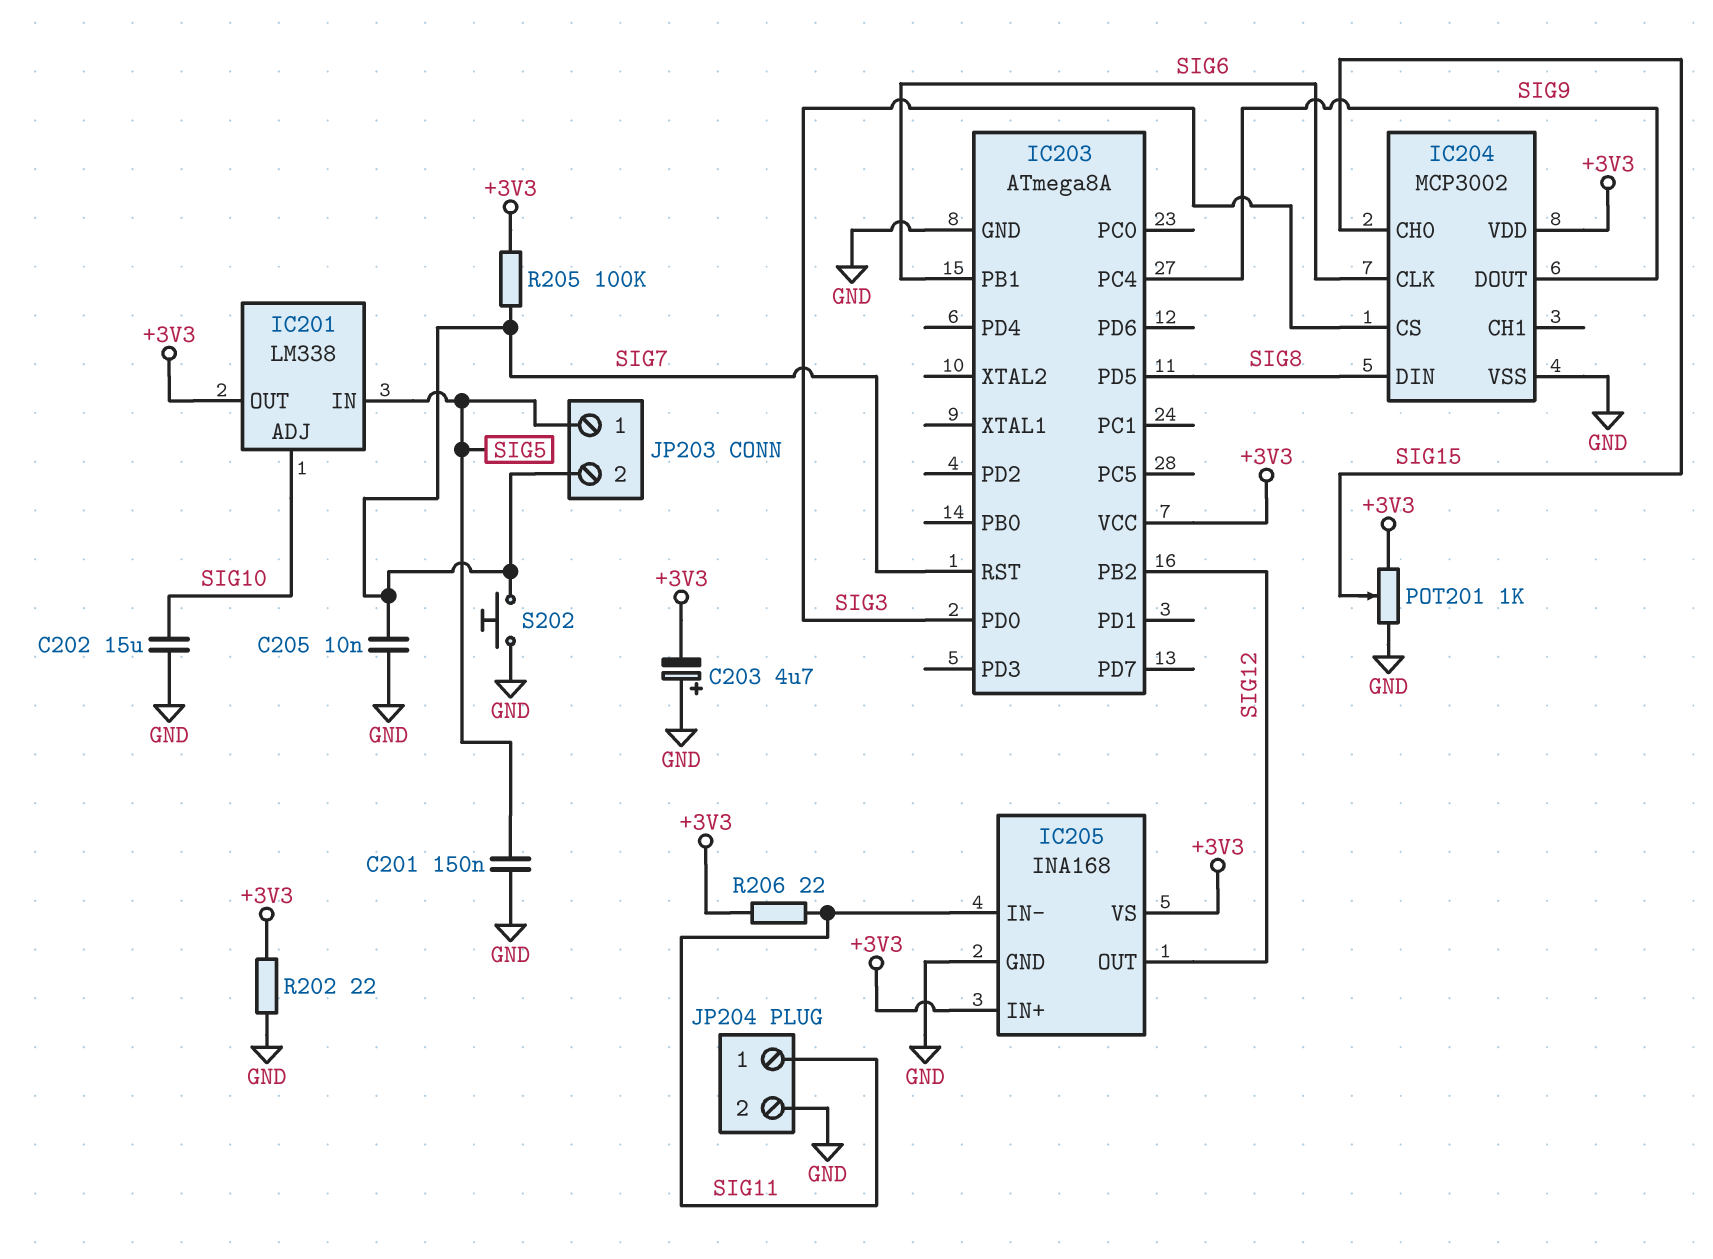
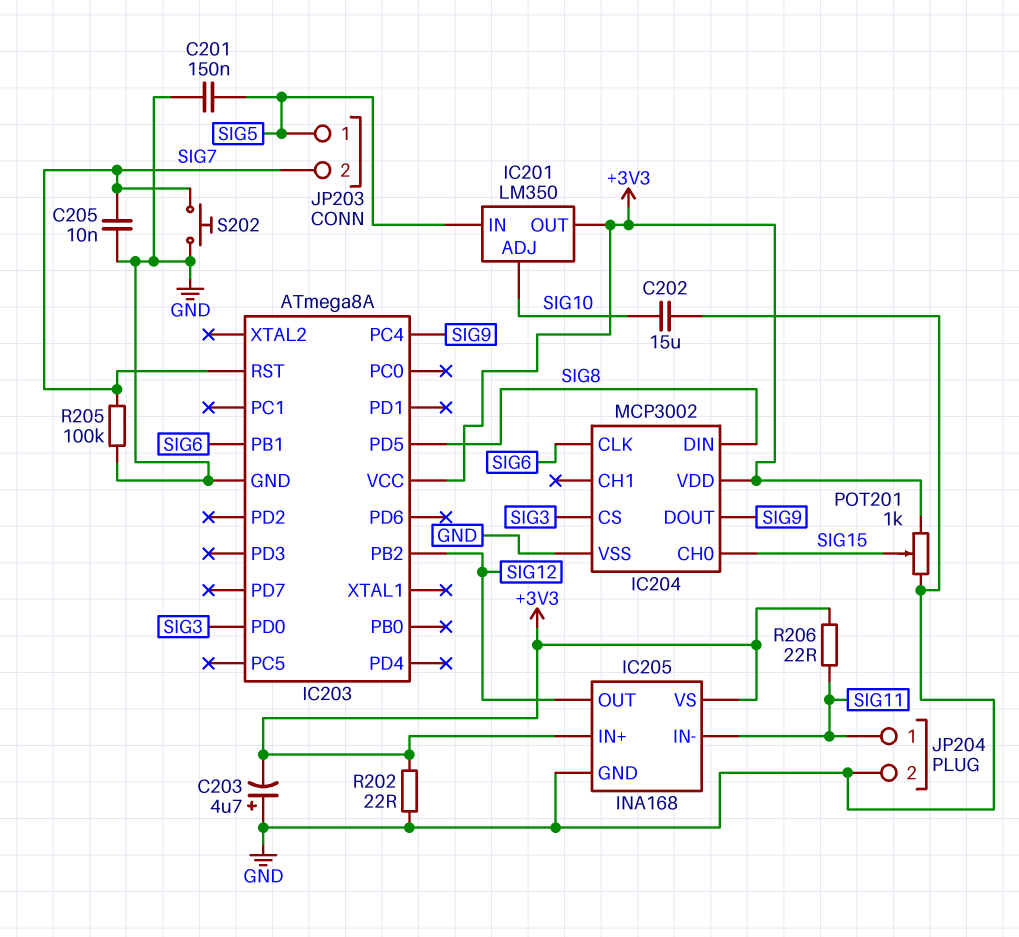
IC201: LM338 -> LM350
R205: 100k (+3V3, SIG7) -> 100k (GND, SIG7)

